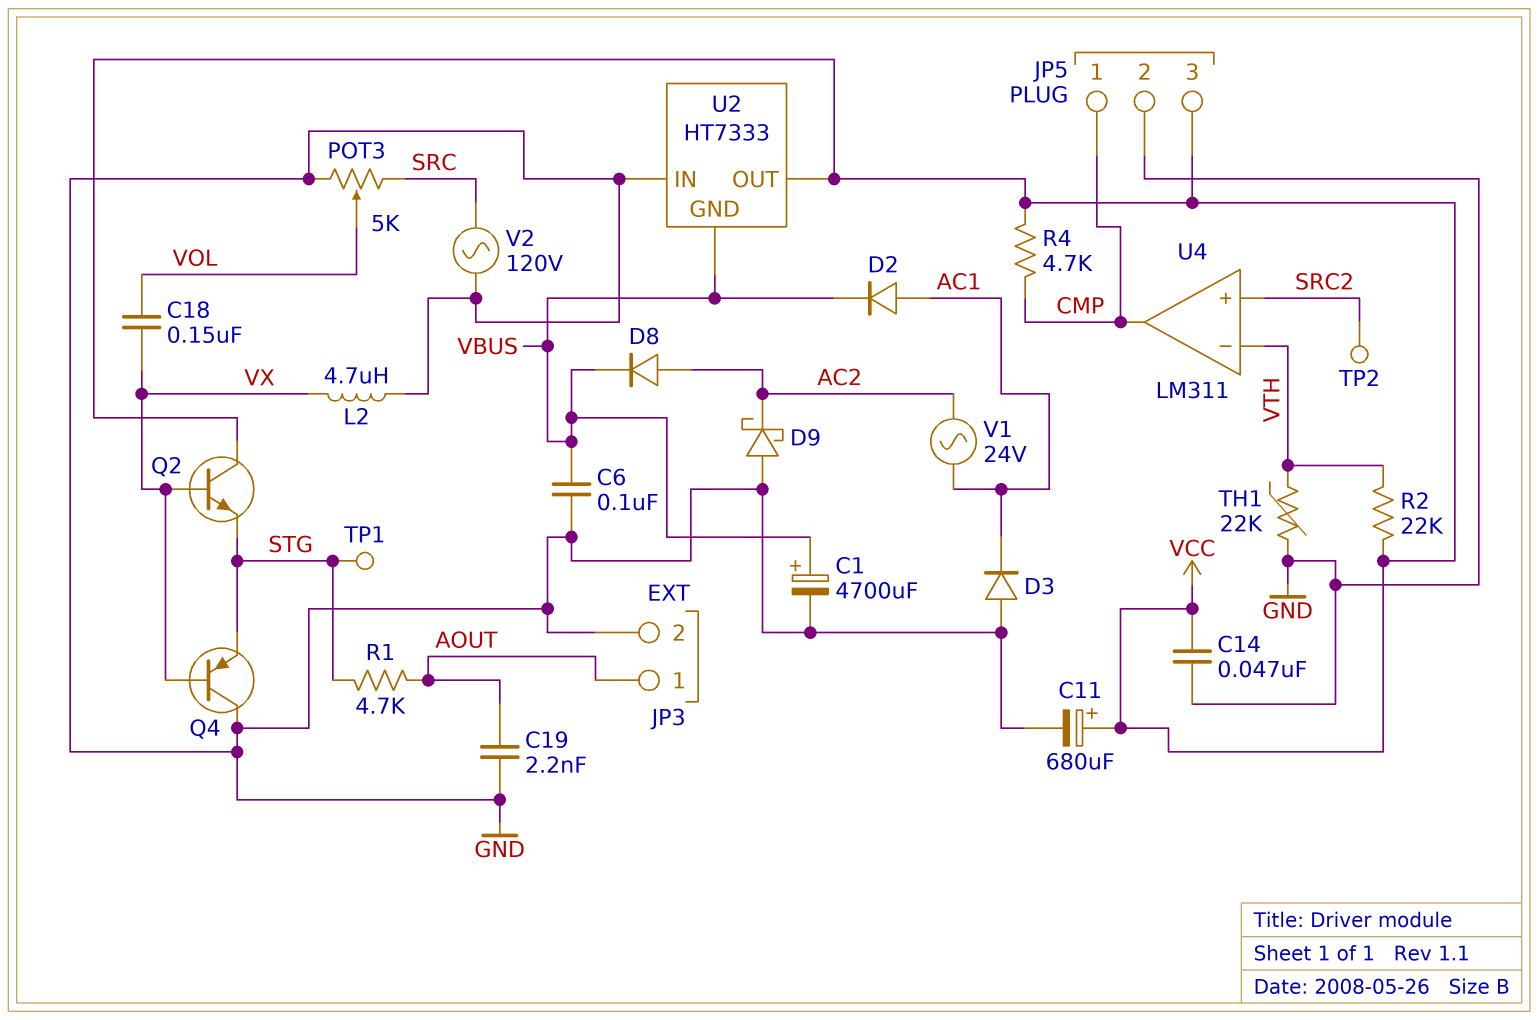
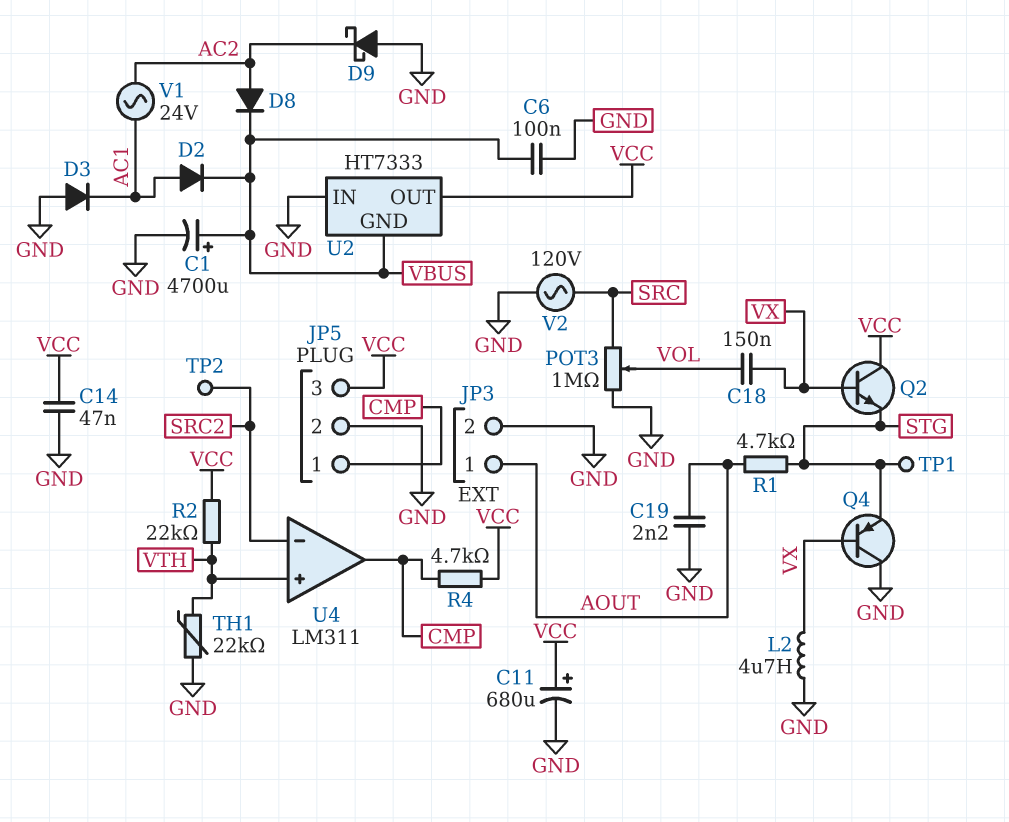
POT3: 5k (GND, SRC, wiper VOL) -> 1M (GND, SRC, wiper VOL)
U4 pin in+: SRC2 -> VTH
U4 pin in-: VTH -> SRC2

